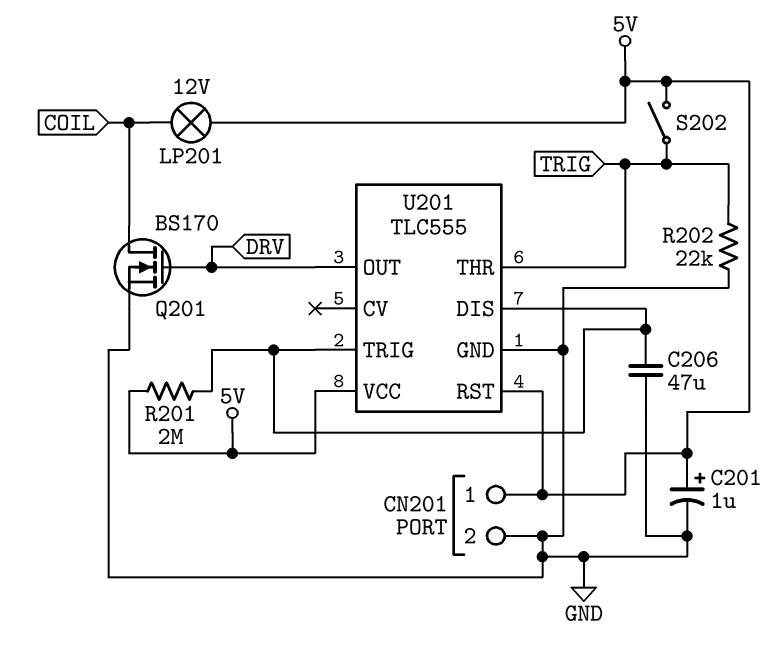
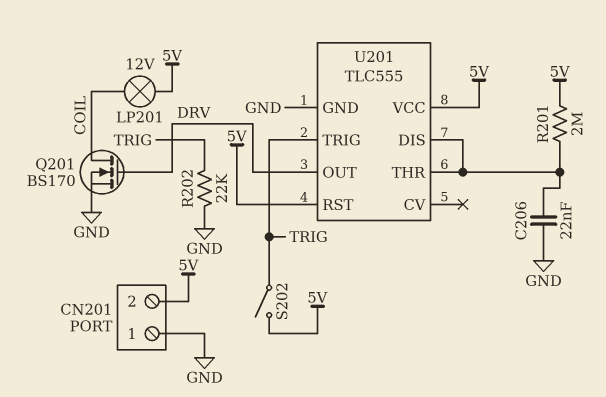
C201: 1uF (plus 5V, minus GND) -> none
C206: 47uF (GND, U201/DIS) -> 22nF (GND, U201/DIS)
CN201 pin 1: 5V -> GND
CN201 pin 2: GND -> 5V
U201 pin THR: TRIG -> U201/DIS
U201 pin TRIG: U201/DIS -> TRIG

